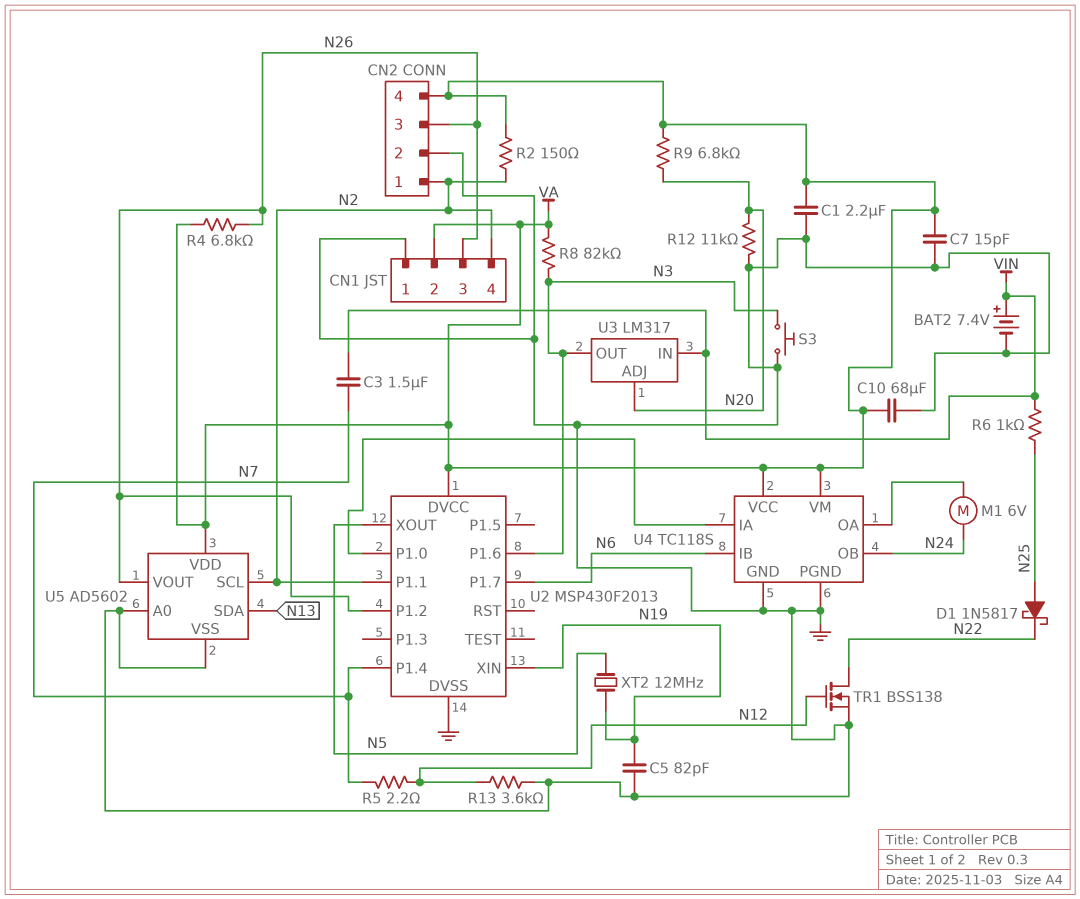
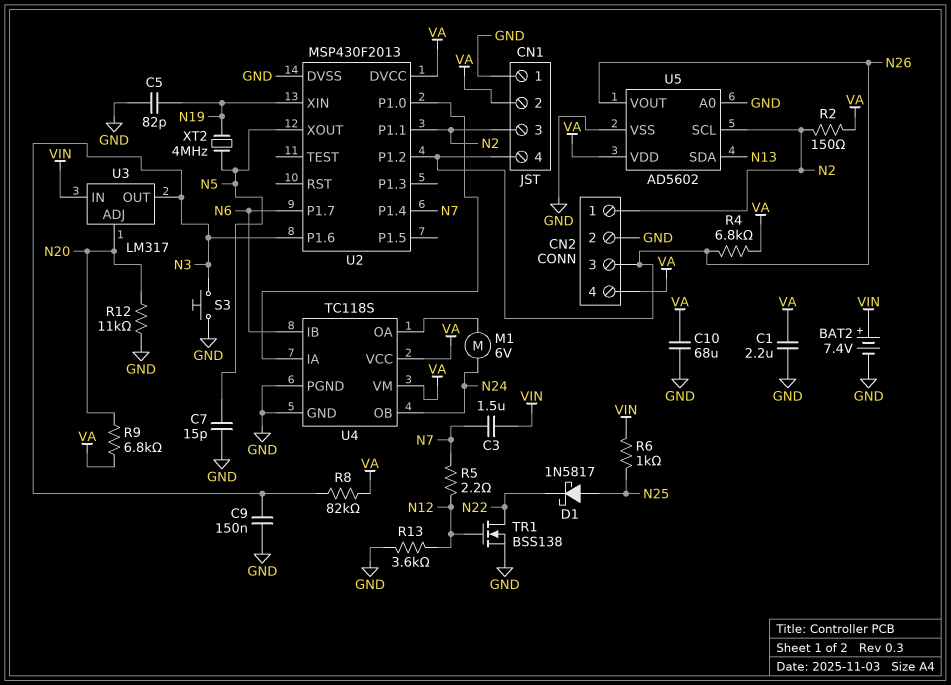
C7: 15pF (GND, VA) -> 15pF (GND, N5)
C9: none -> 150nF (GND, N3)
CN1 pin 3: N26 -> N2
CN1 pin 4: N2 -> N26
XT2: 12MHz (N5, N19) -> 4MHz (N5, N19)

